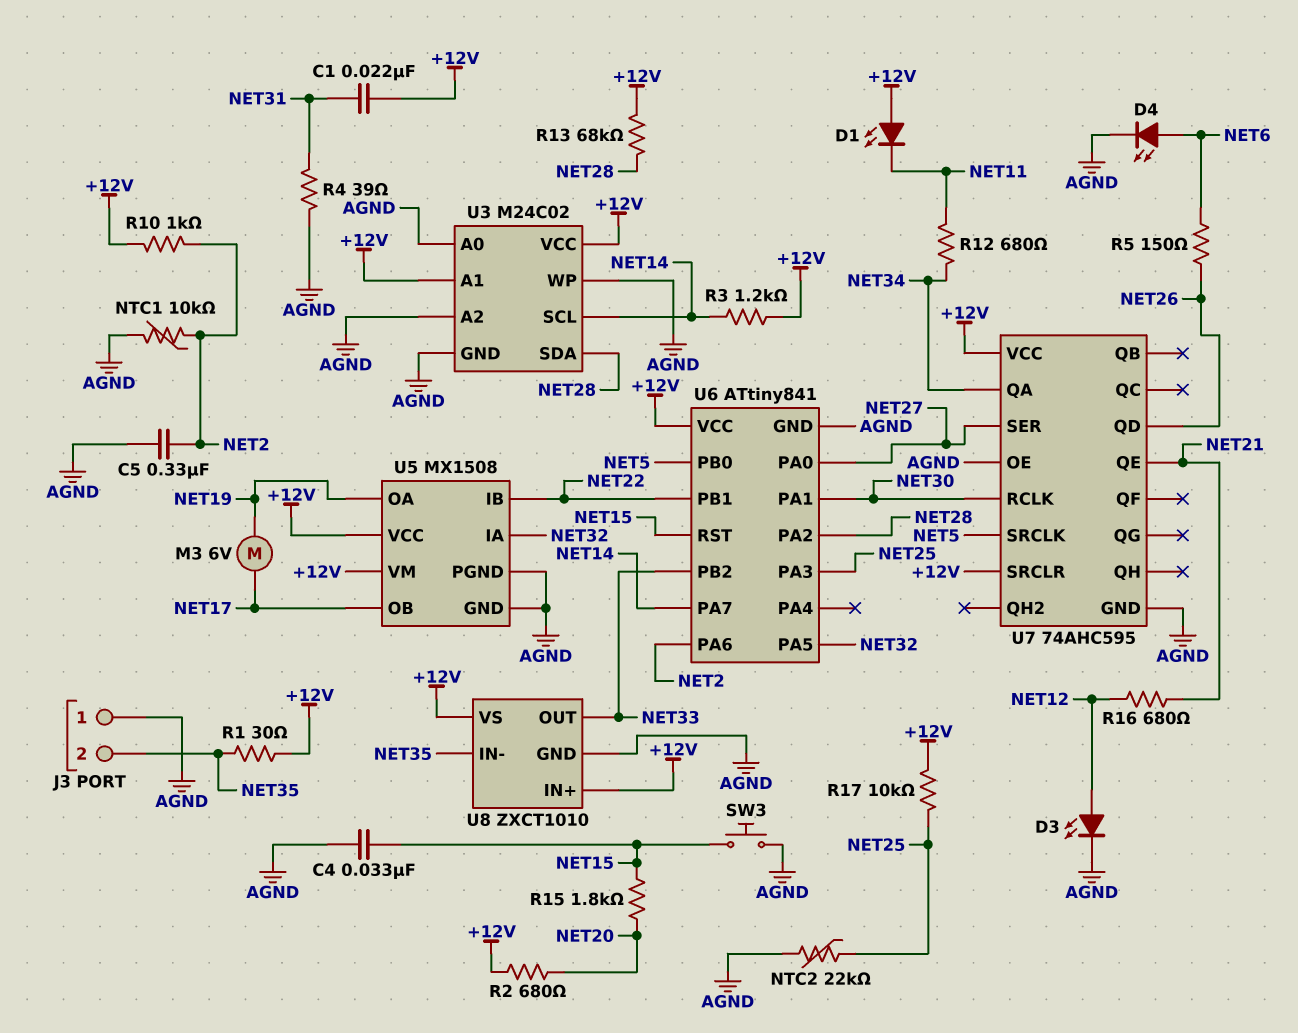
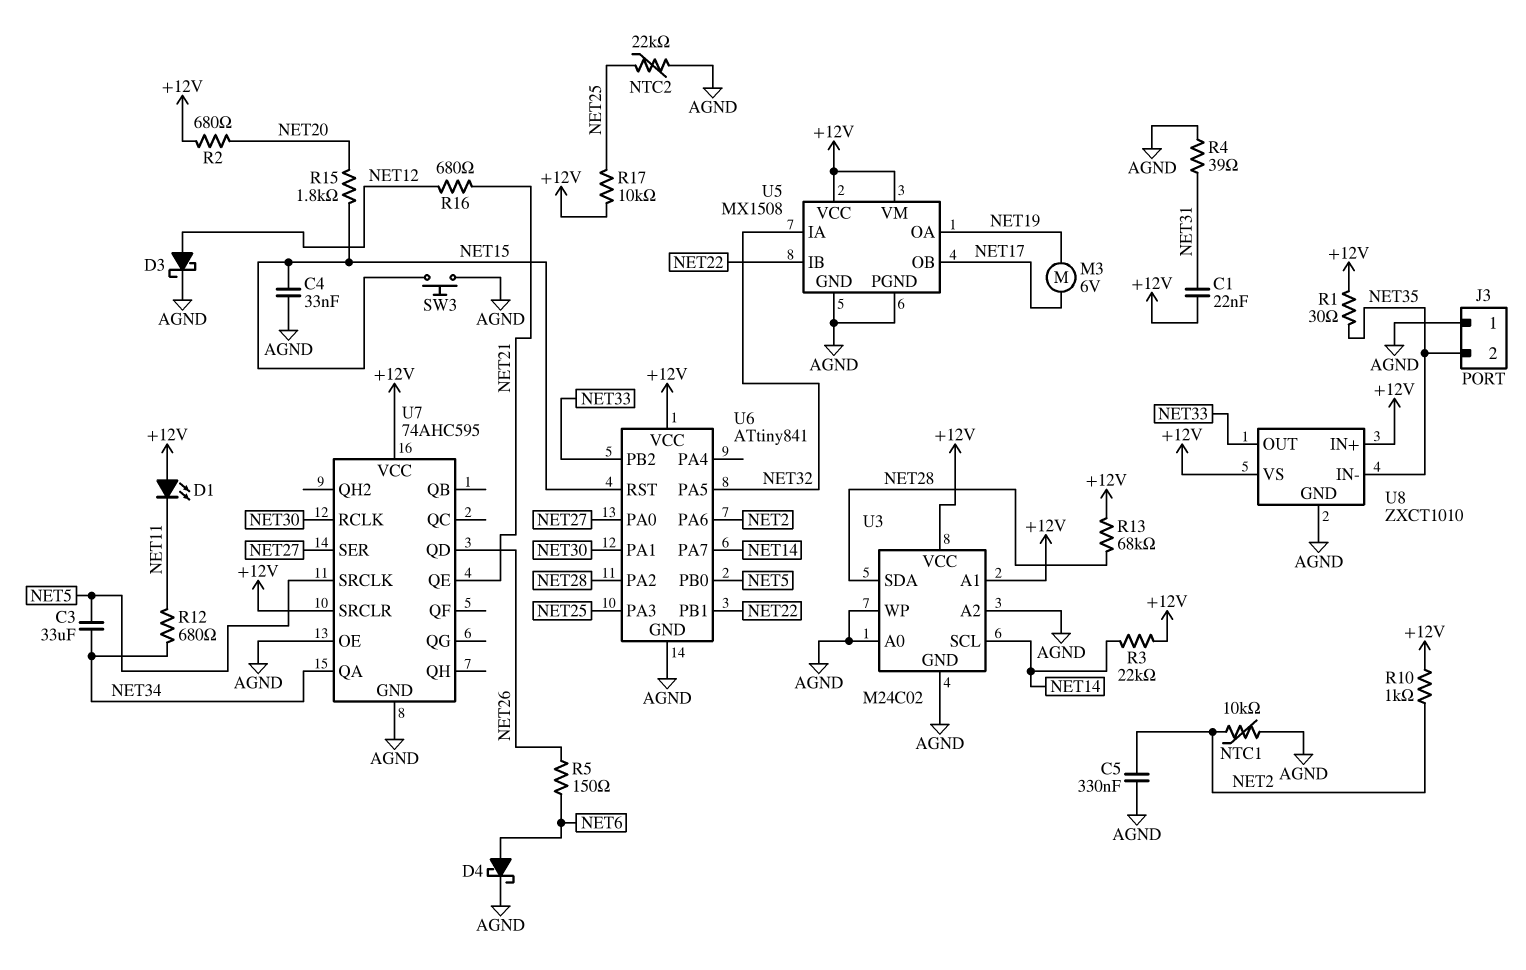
C3: none -> 33uF (NET5, NET34)
D3: LED (A NET12, K AGND) -> schottky (A NET12, K AGND)
D4: LED (A NET6, K AGND) -> schottky (A NET6, K AGND)
R3: 1.2k (+12V, NET14) -> 22k (+12V, NET14)

